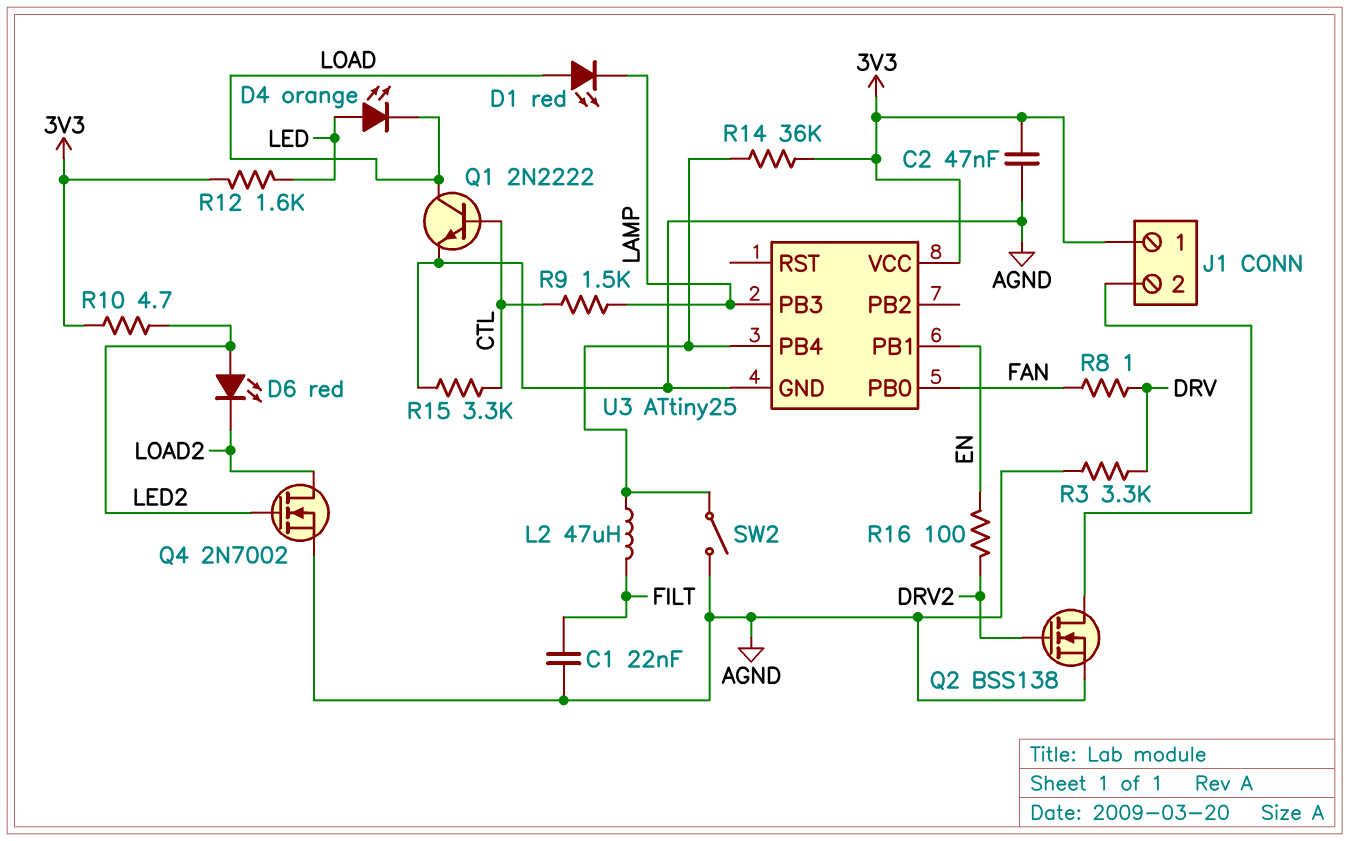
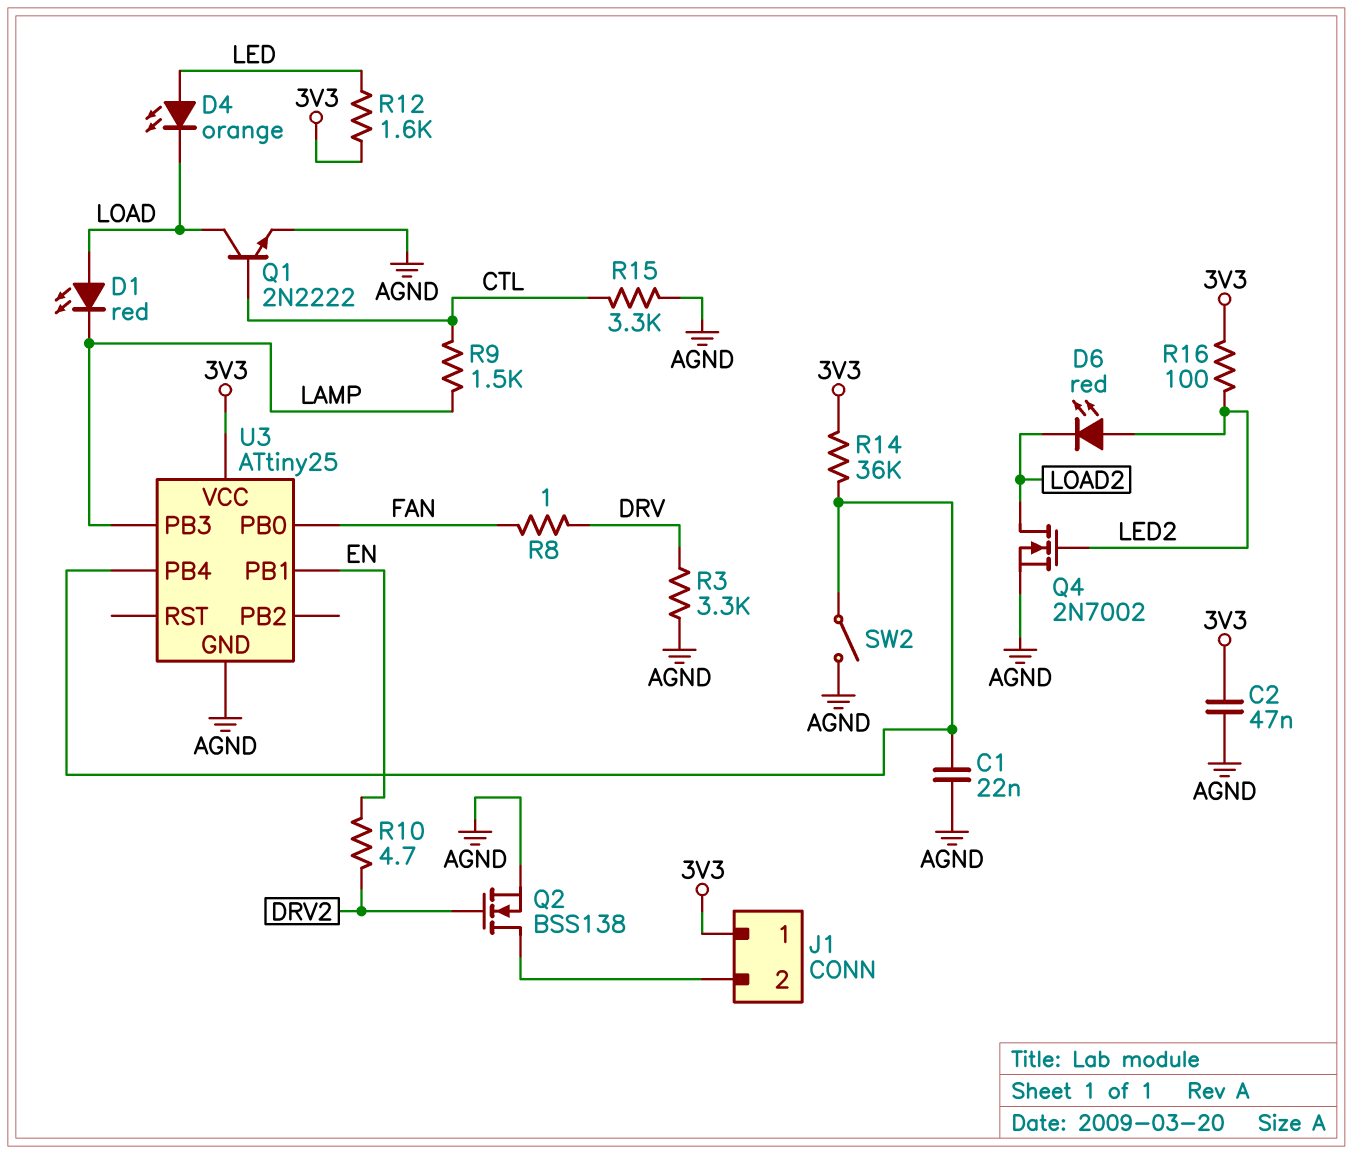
C1: 22nF (AGND, FILT) -> 22nF (AGND, U3/PB4)
L2: 47uH (FILT, U3/PB4) -> none
R10: 4.7 (3V3, LED2) -> 4.7 (DRV2, EN)
R16: 100 (DRV2, EN) -> 100 (3V3, LED2)

